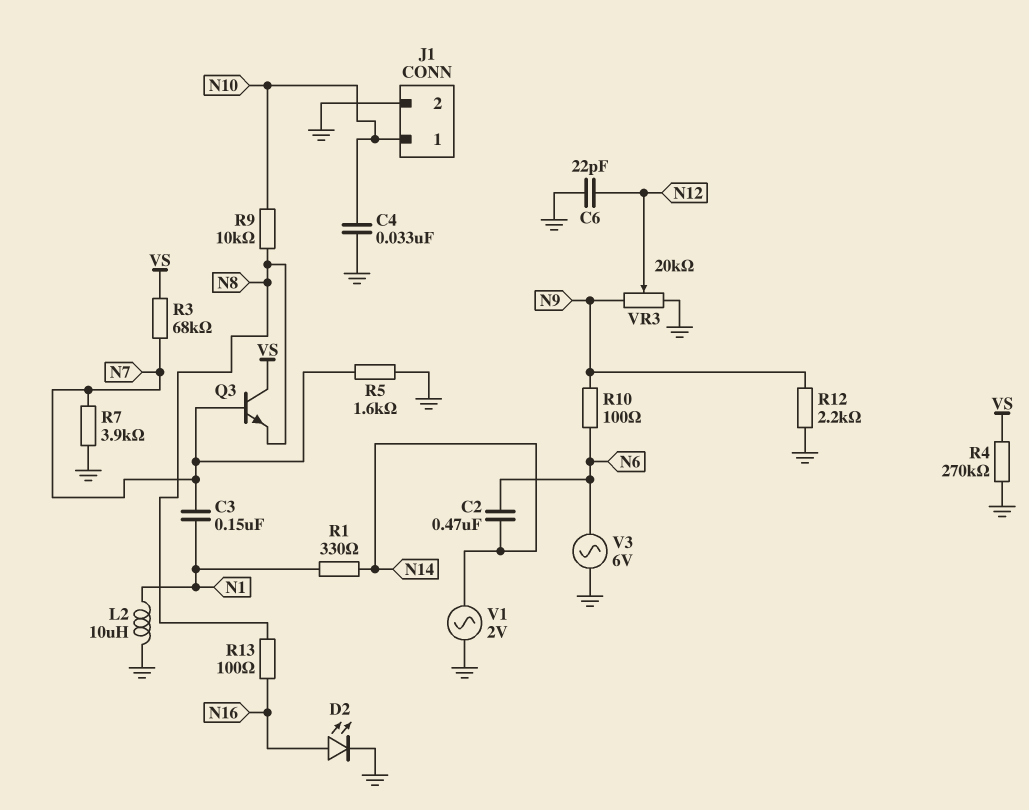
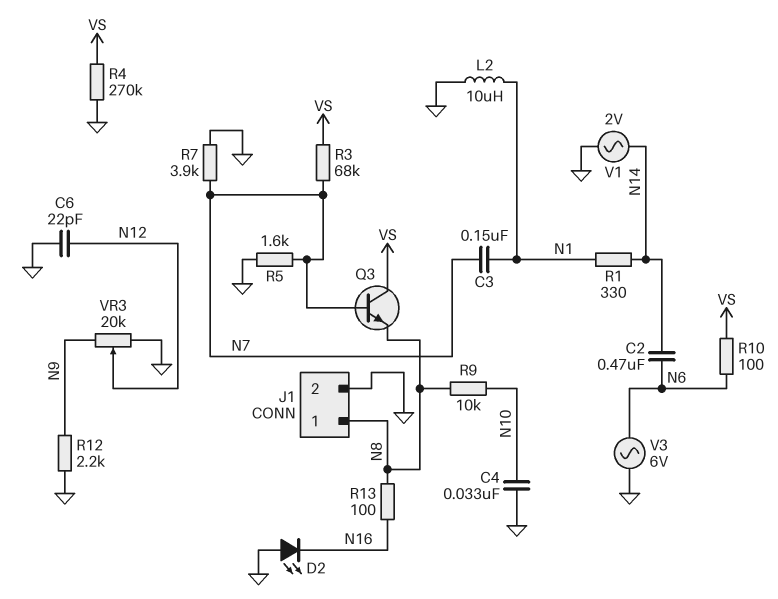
D2: LED (A N16, K GND) -> LED (A GND, K N16)
J1 pin 1: N10 -> N8
R10: 100 (N6, N9) -> 100 (N6, VS)

